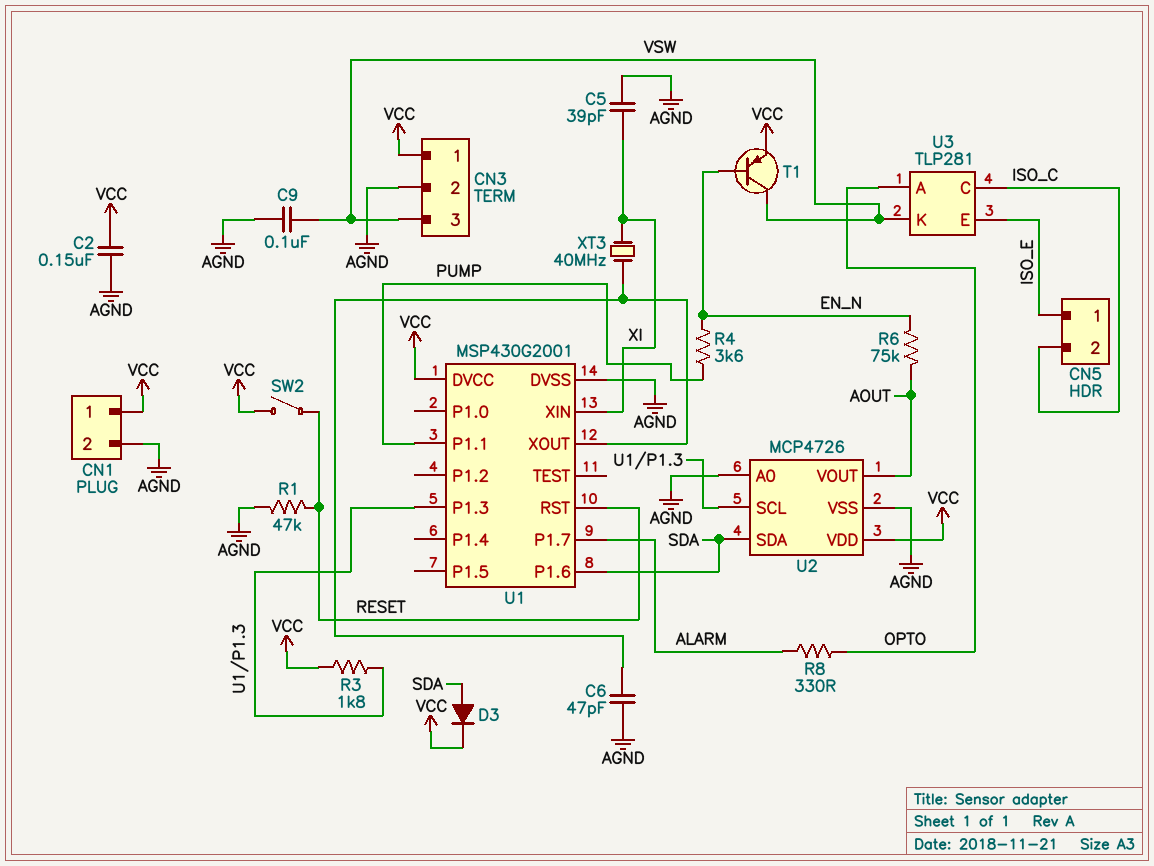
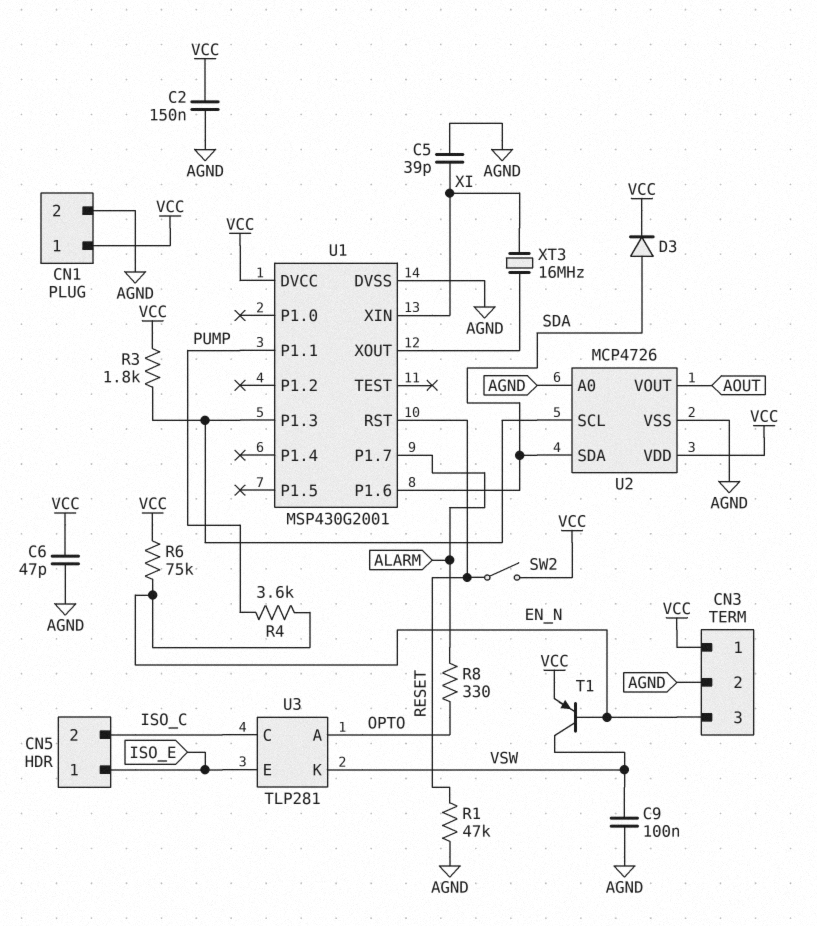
C6: 47pF (AGND, U1/XOUT) -> 47pF (AGND, VCC)
CN3 pin 3: VSW -> EN_N
R6: 75k (AOUT, EN_N) -> 75k (EN_N, VCC)
XT3: 40MHz (U1/XOUT, XI) -> 16MHz (U1/XOUT, XI)

